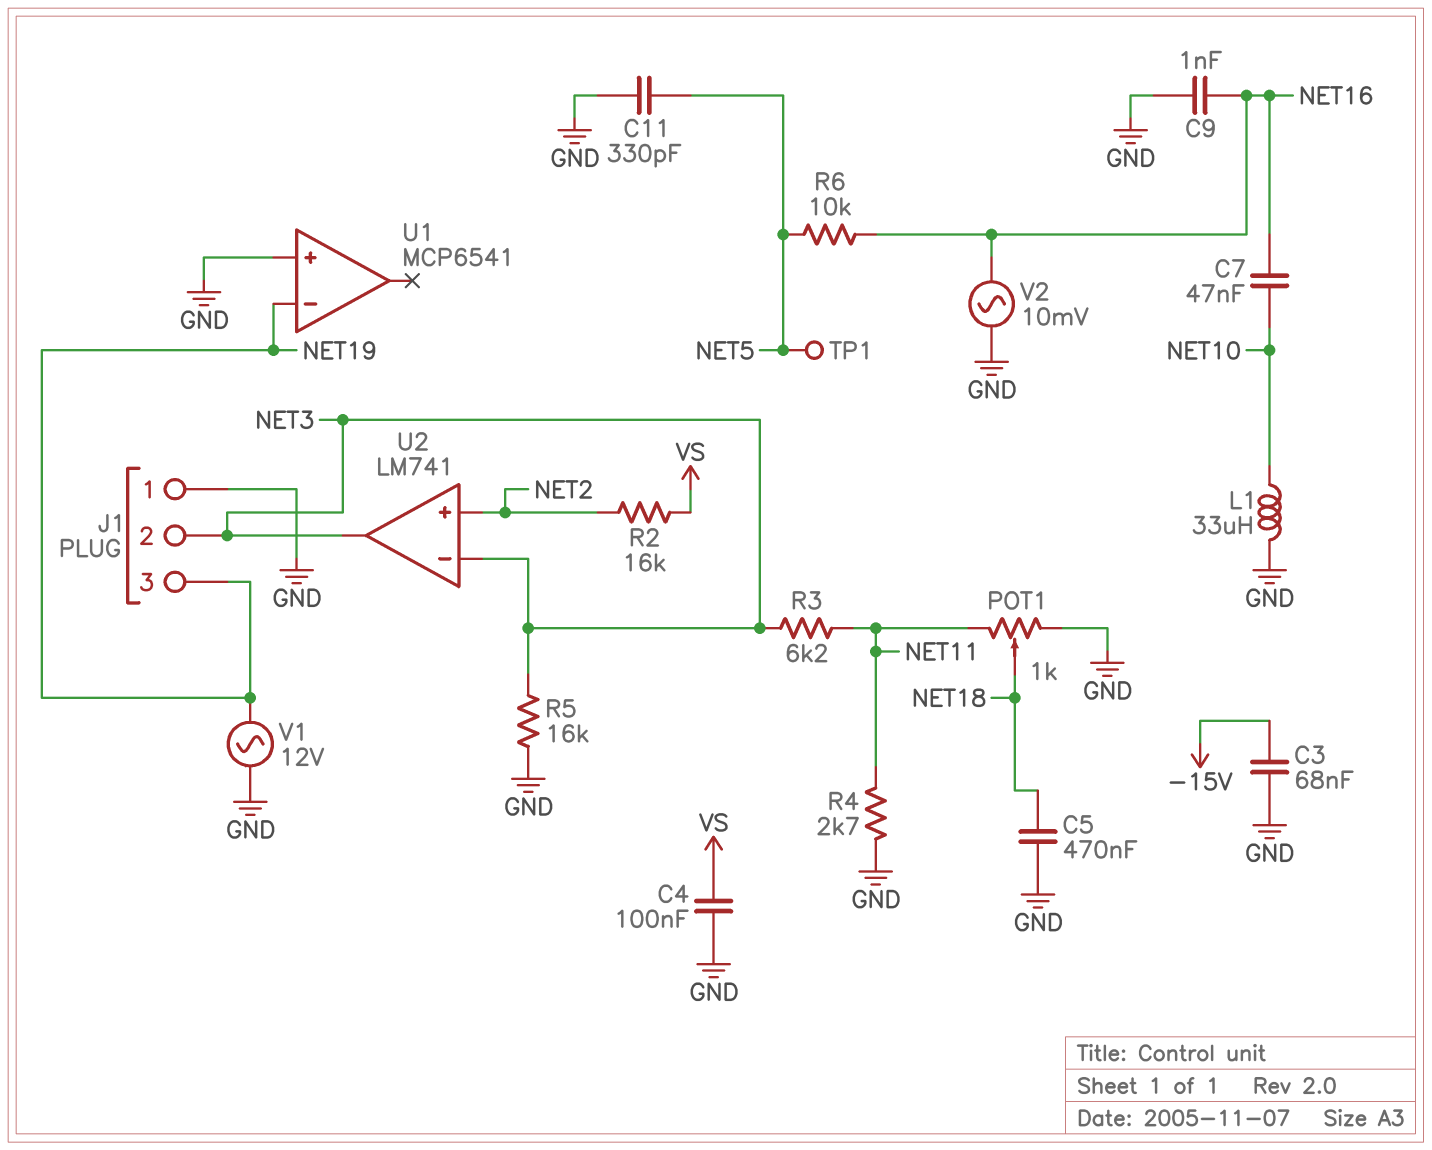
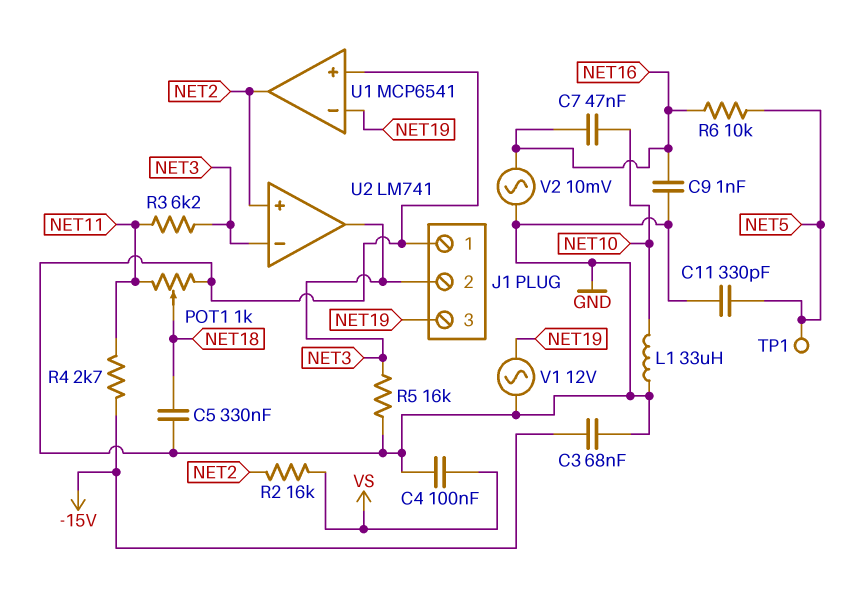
C5: 470nF (GND, NET18) -> 330nF (GND, NET18)
R4: 2.7k (GND, NET11) -> 2.7k (-15V, NET11)
U1 pin out: none -> NET2

